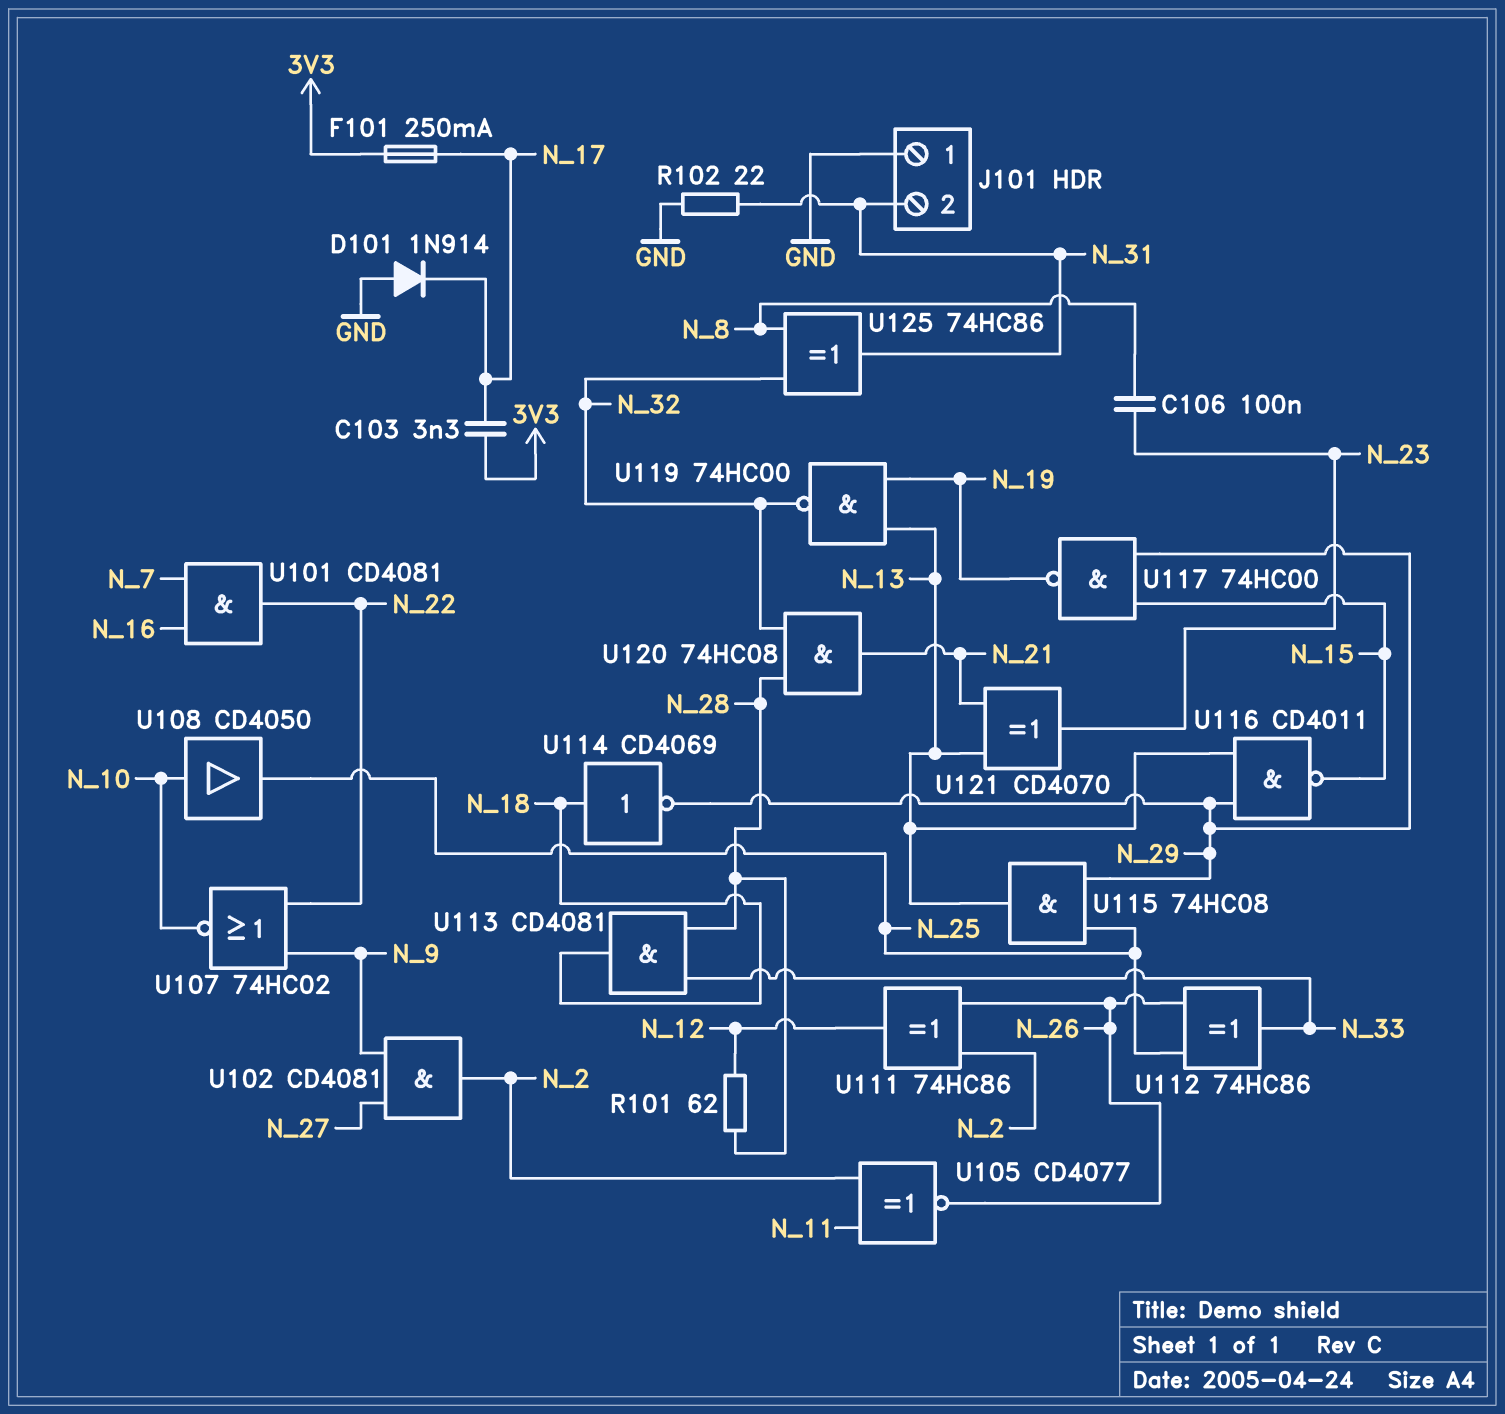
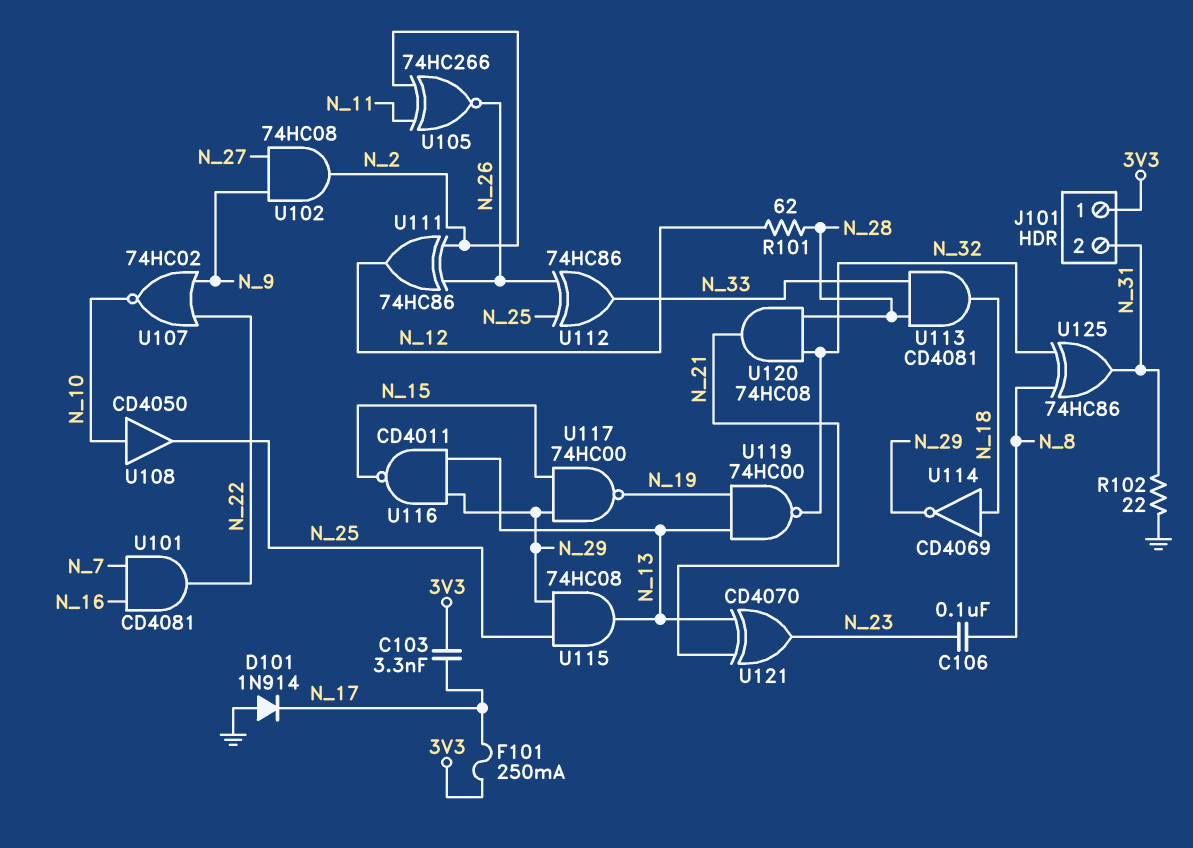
J101 pin 1: GND -> 3V3
U102: AND CD4081 (in N_9, in N_27, out N_2) -> AND 74HC08 (in N_9, in N_27, out N_2)
U105: XNOR CD4077 (in N_2, in N_11, out N_26) -> XNOR 74HC266 (in N_2, in N_11, out N_26)

